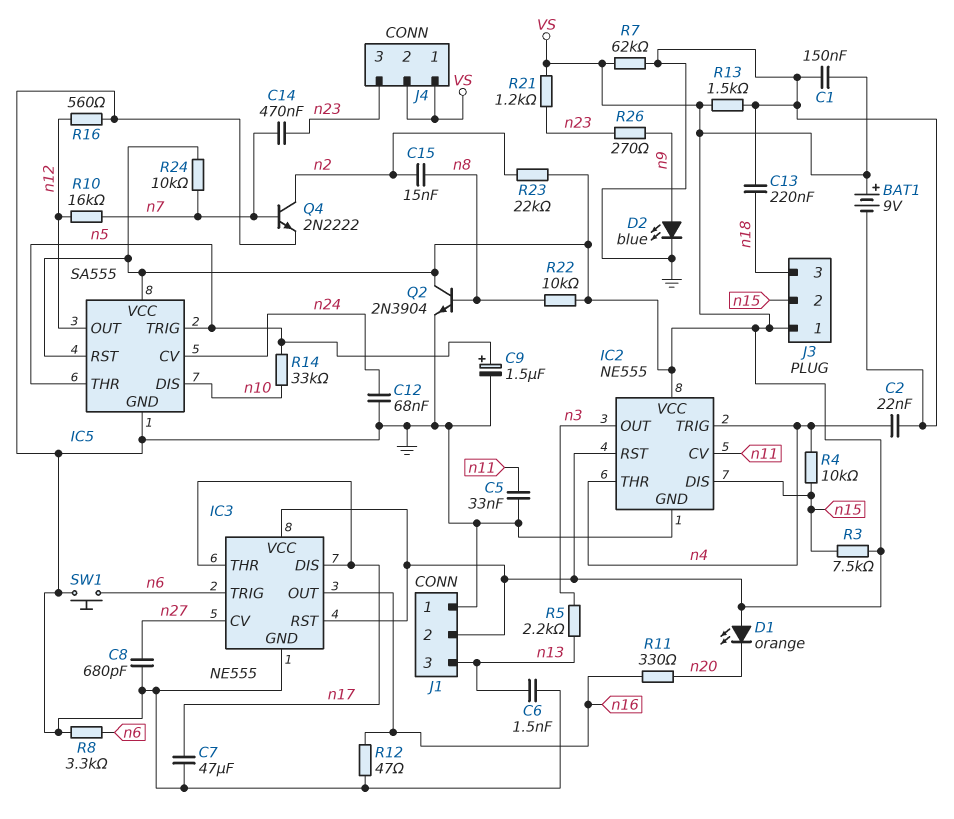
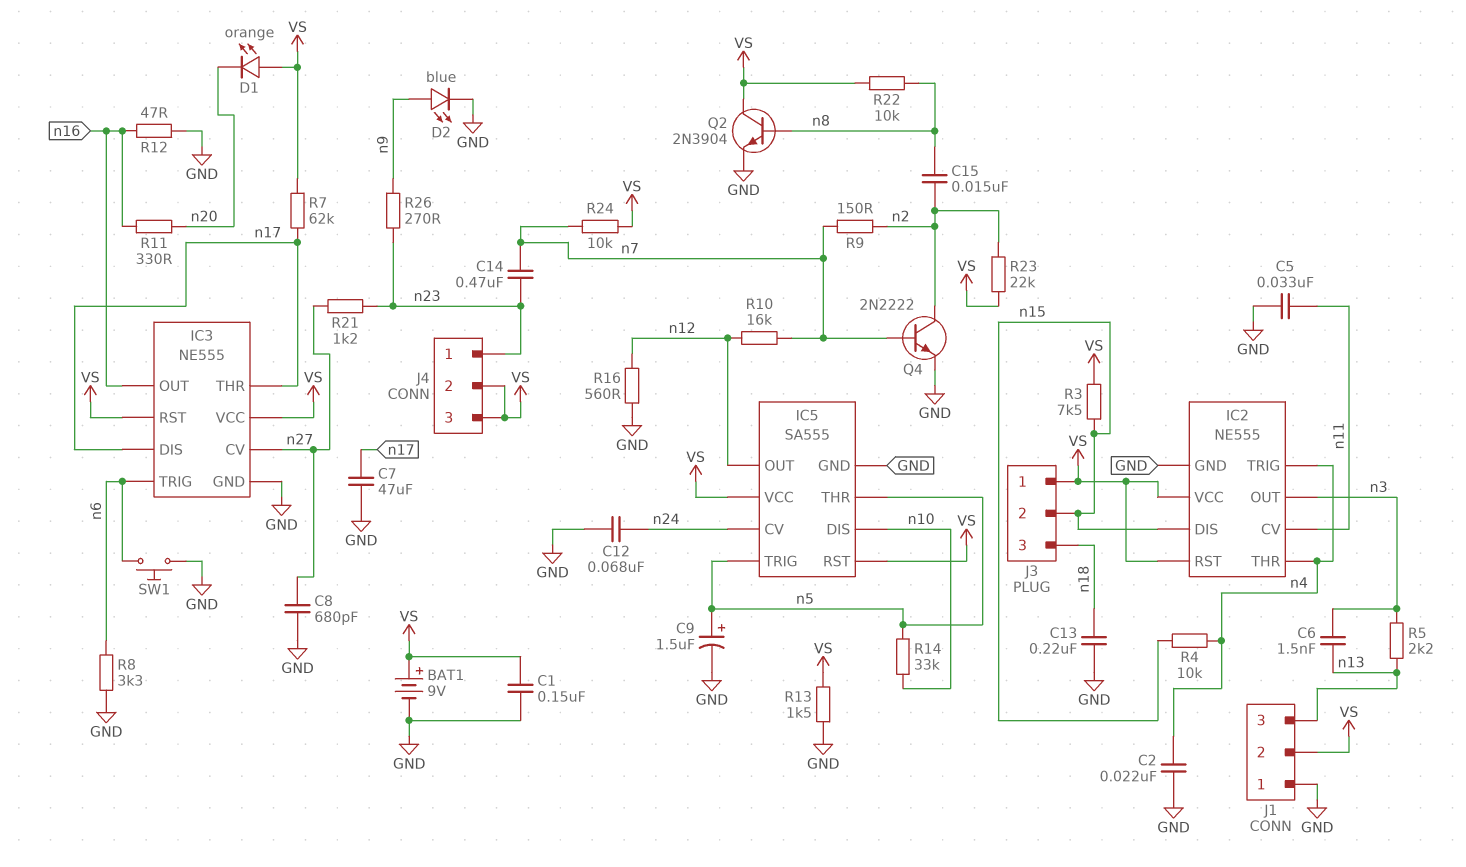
C6: 1.5nF (GND, n13) -> 1.5nF (n3, n13)
J4 pin 1: VS -> n23
J4 pin 3: n23 -> VS
R7: 62k (GND, VS) -> 62k (VS, n17)
R9: none -> 150 (n2, n7)
R21: 1.2k (VS, n23) -> 1.2k (n23, n27)

